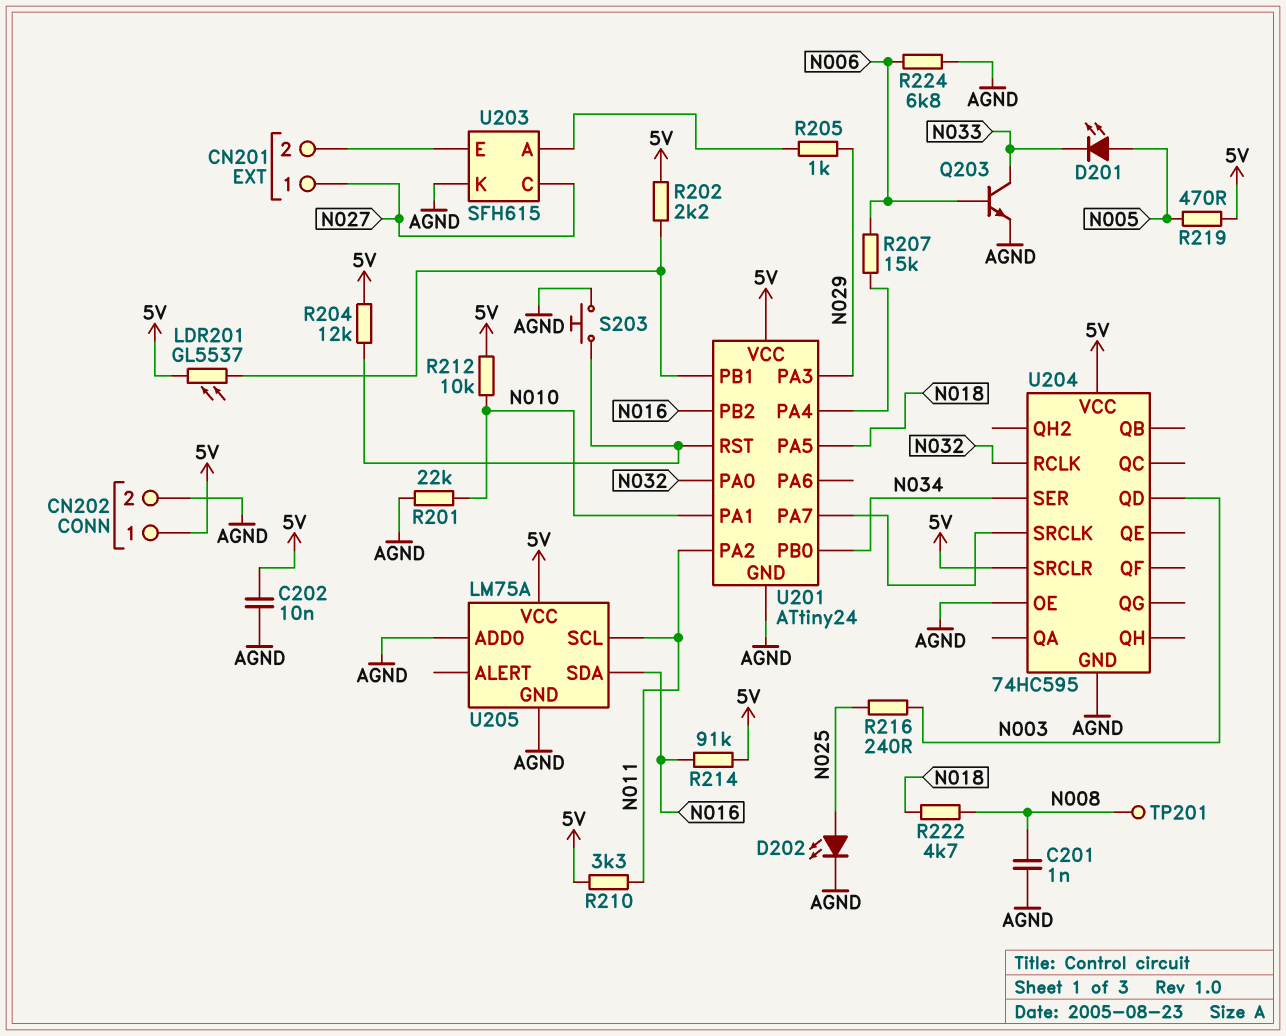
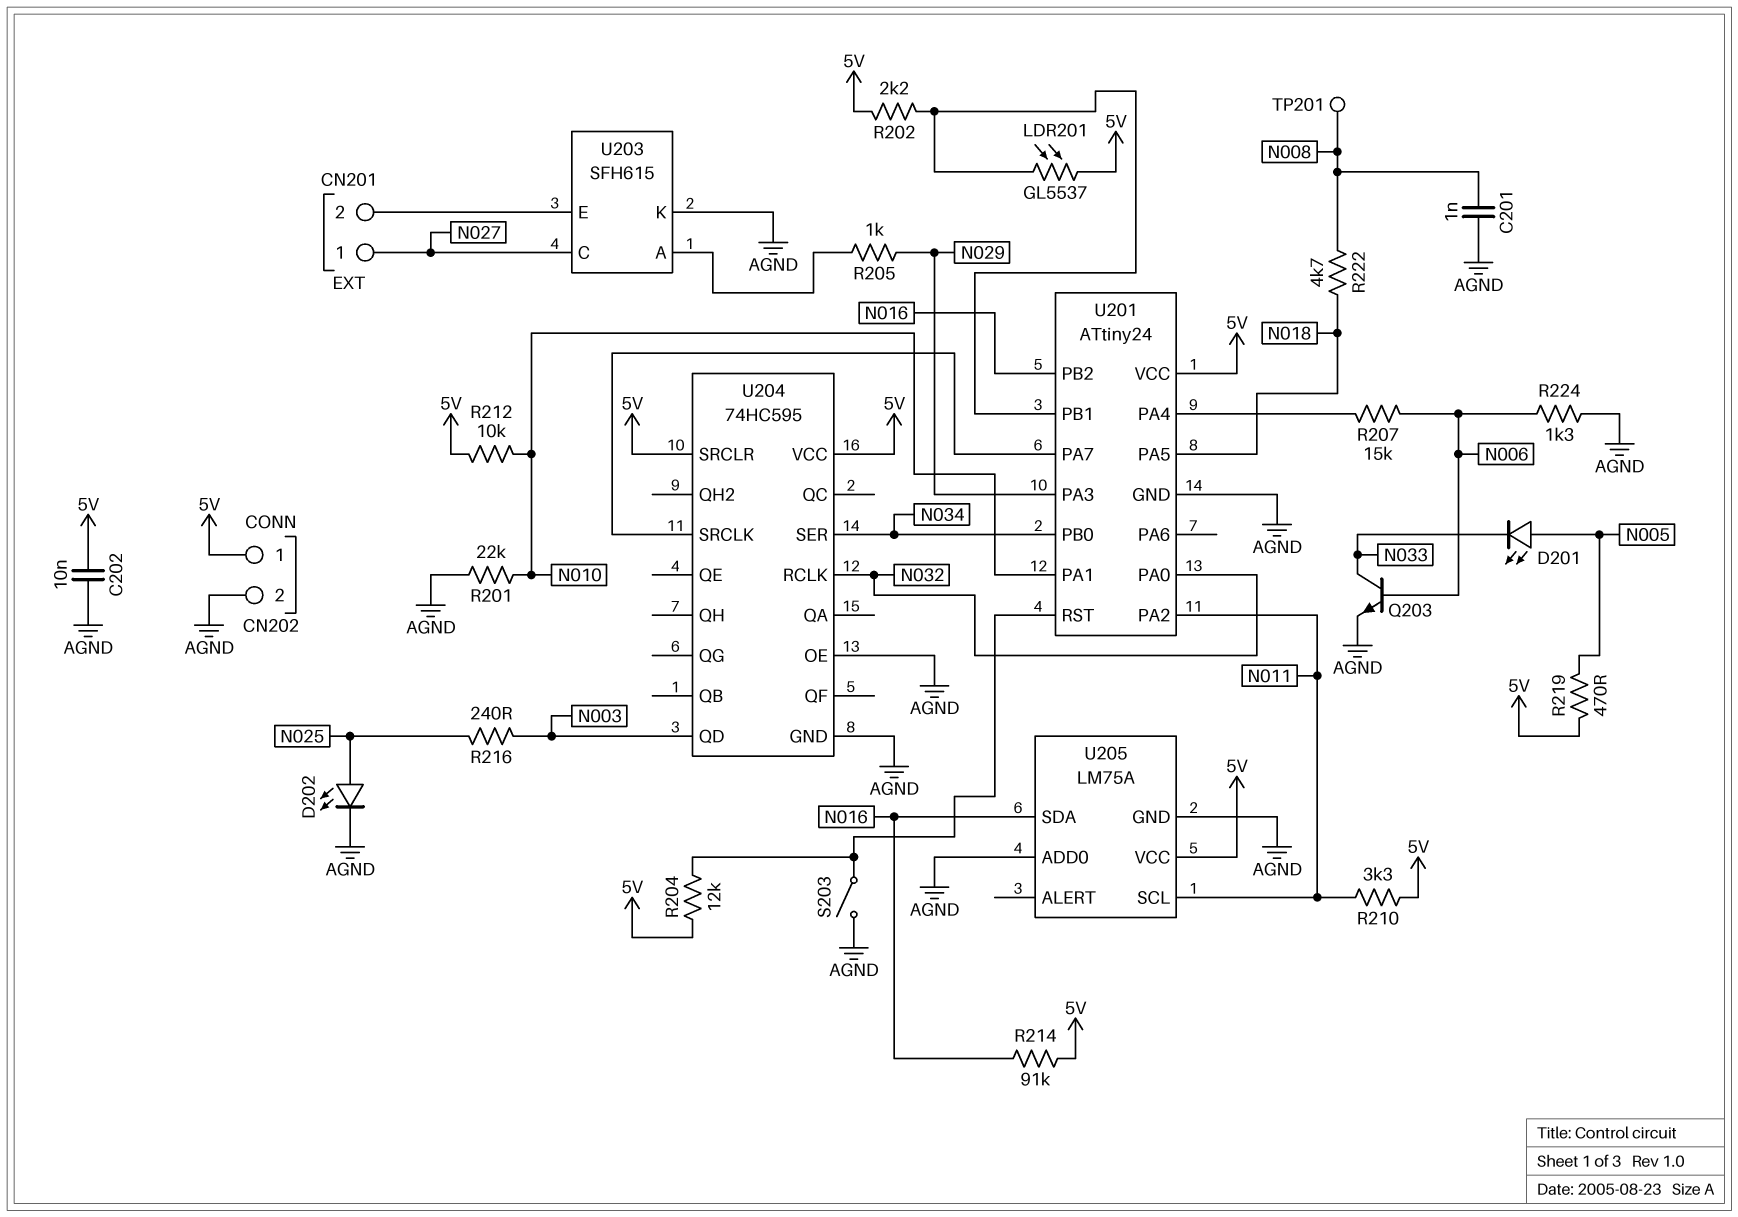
R224: 6.8k (AGND, N006) -> 1.3k (AGND, N006)
S203: button (AGND, U201/RST) -> switch (AGND, U201/RST)

